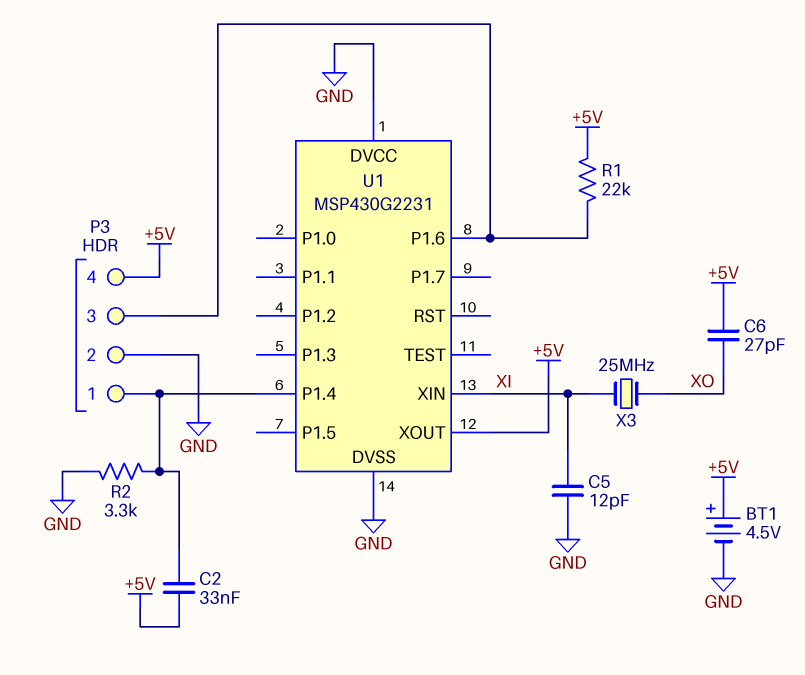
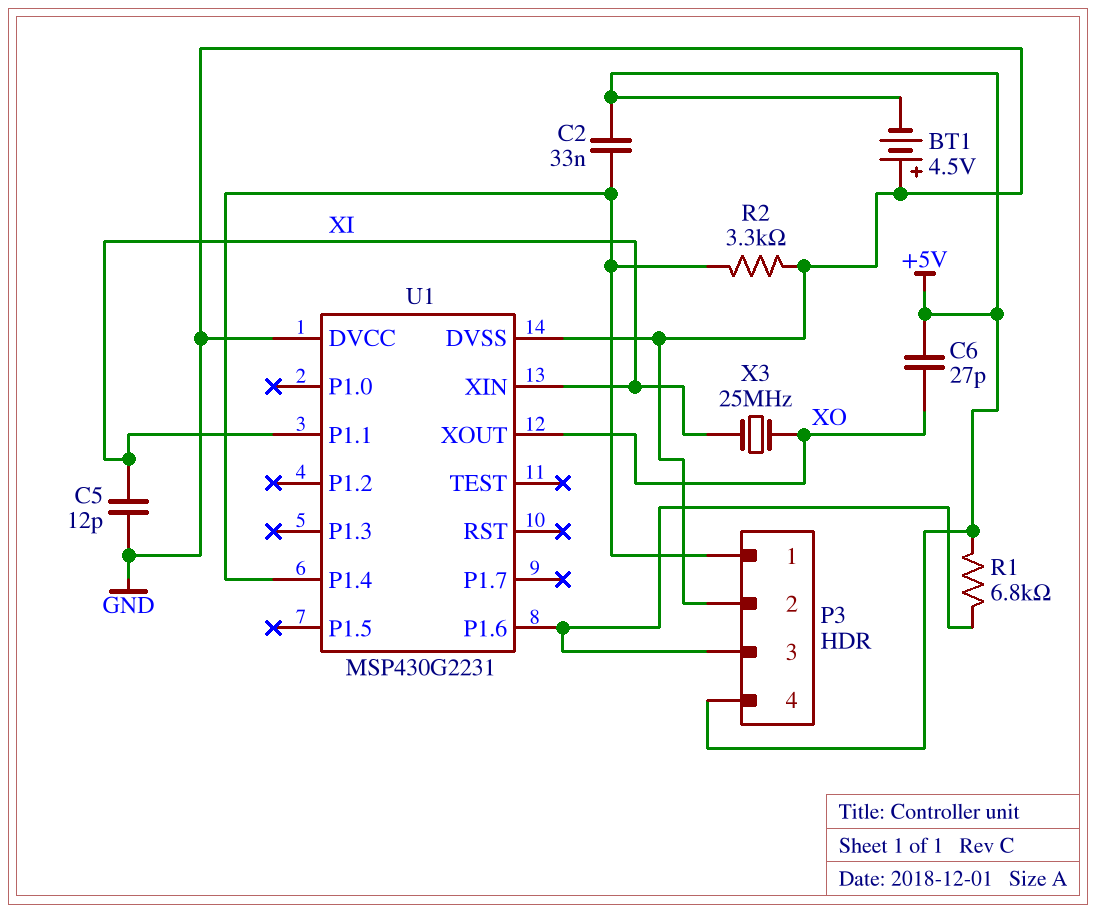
BT1: 4.5V (plus +5V, minus GND) -> 4.5V (plus GND, minus +5V)
R1: 22k (+5V, P3/3) -> 6.8k (+5V, P3/3)
U1 pin P1.1: none -> XI
U1 pin XOUT: +5V -> XO

